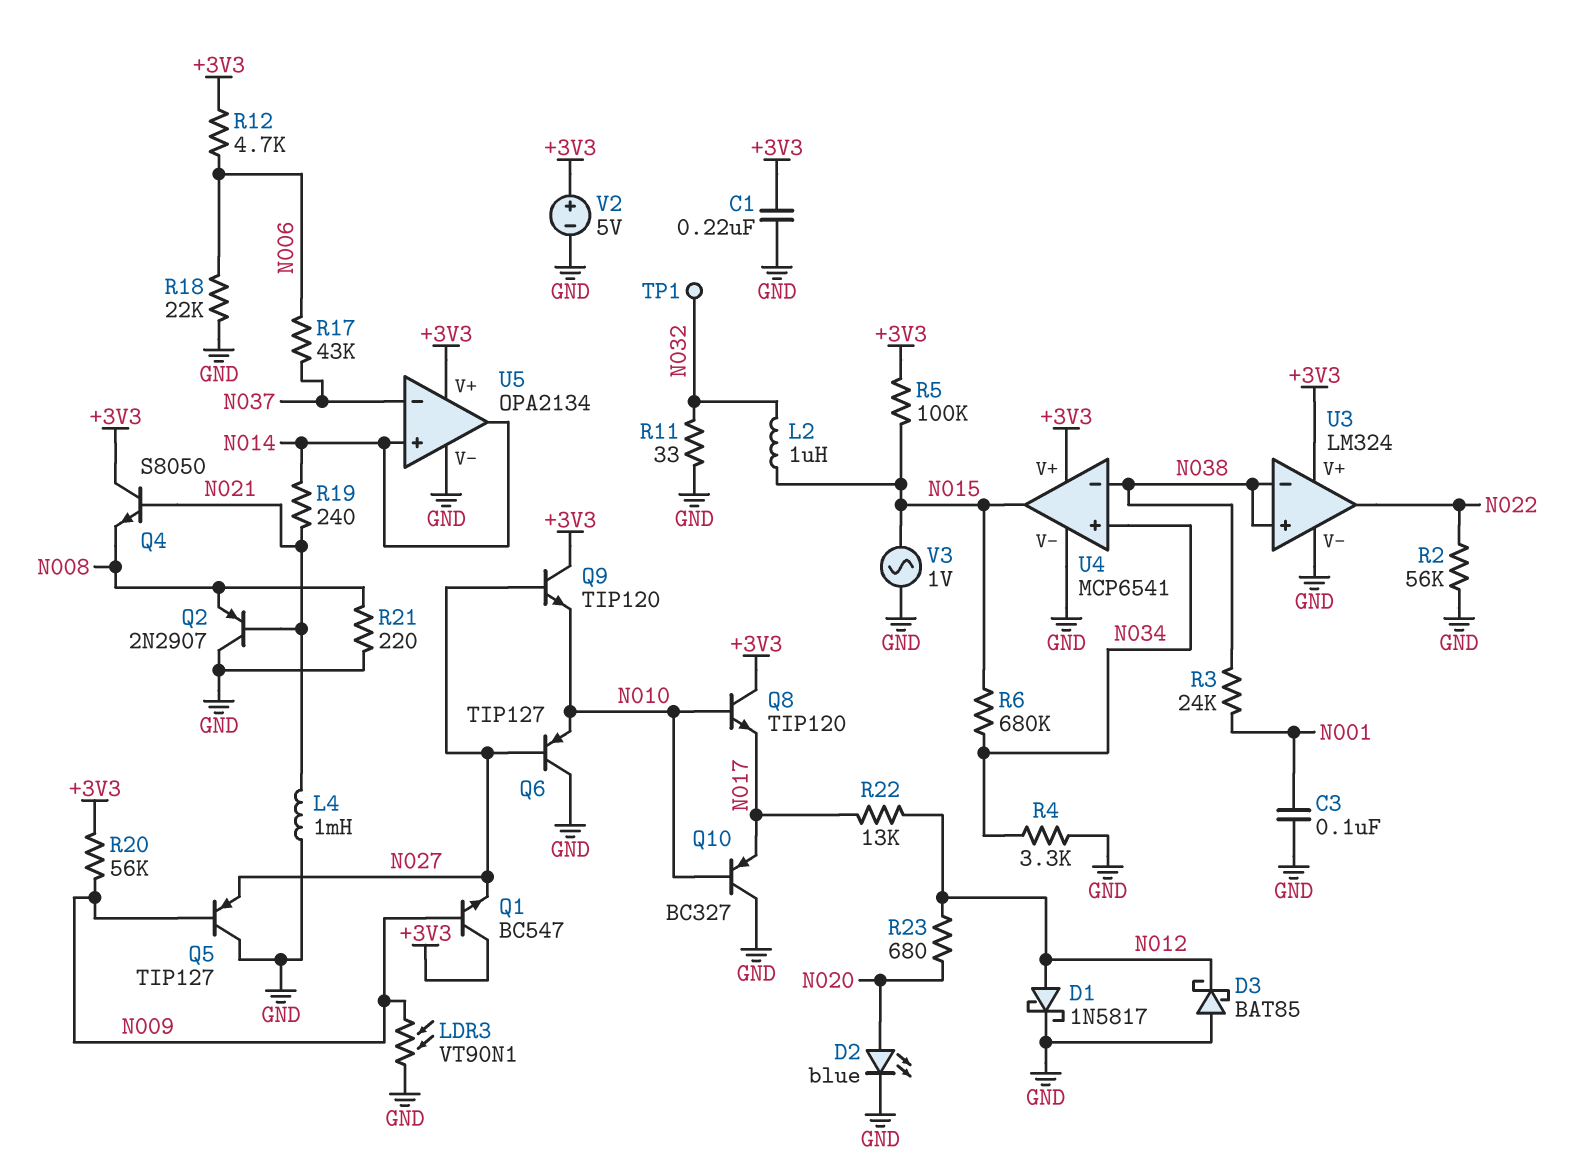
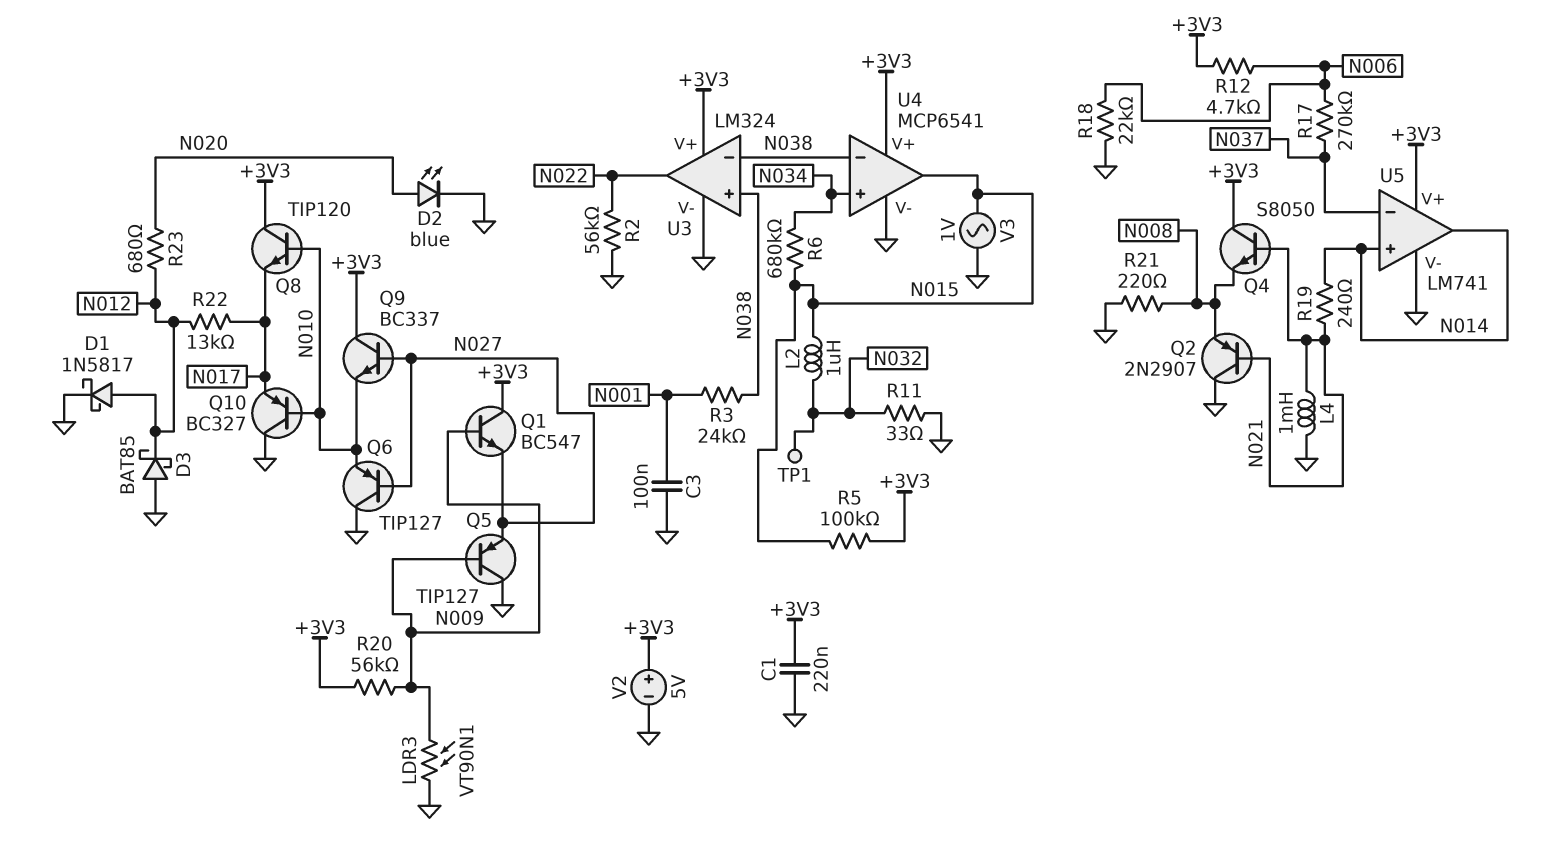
Q9: NPN TIP120 (B N027, C +3V3, E N010) -> NPN BC337 (B N027, C +3V3, E N010)
R4: 3.3k (GND, N034) -> none
R17: 43k (N006, N037) -> 270k (N006, N037)
U5: OPA2134 -> LM741

